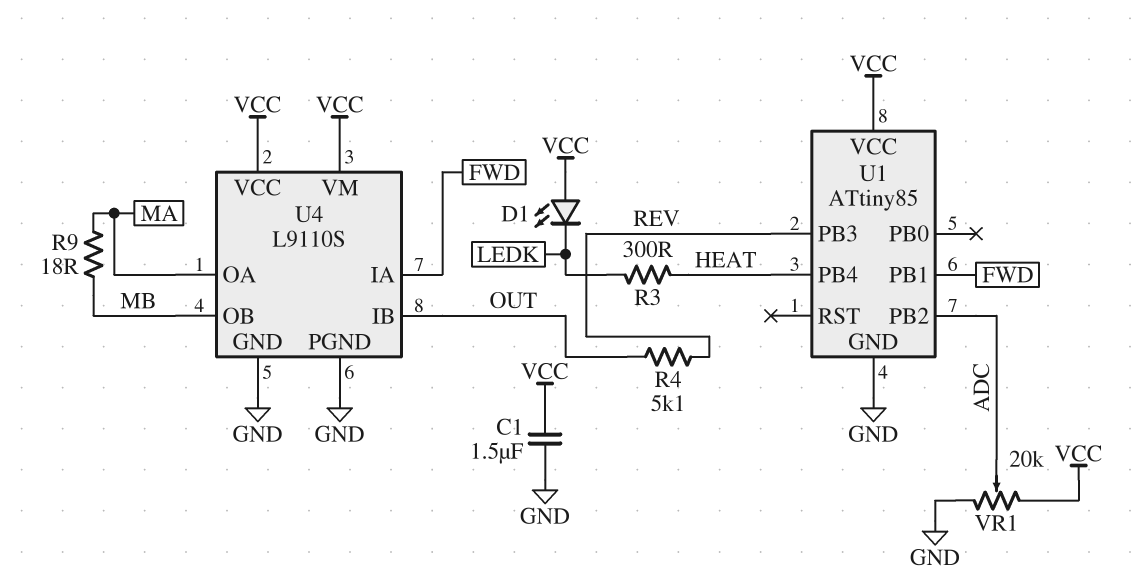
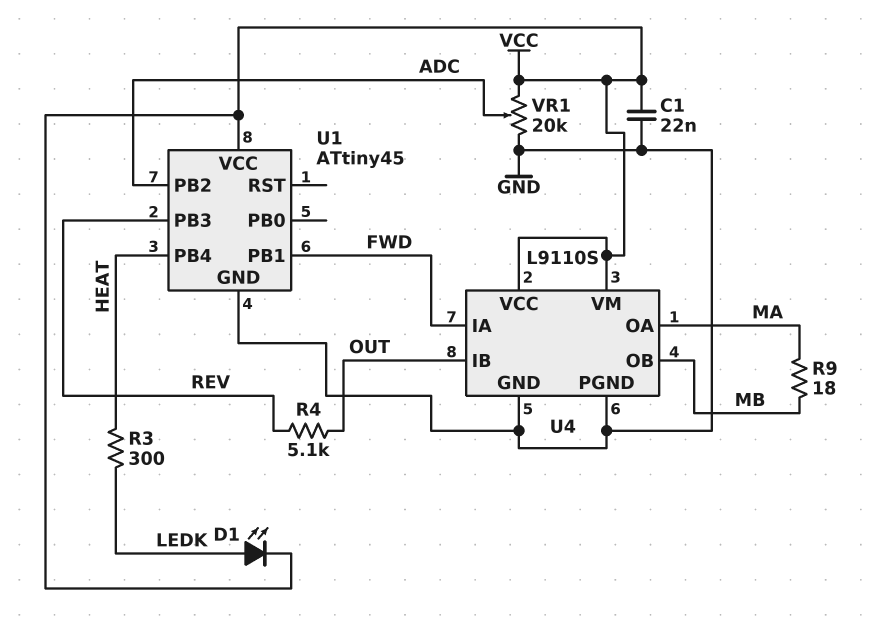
C1: 1.5uF (GND, VCC) -> 22nF (GND, VCC)
D1: LED (A VCC, K LEDK) -> LED (A LEDK, K VCC)
U1: ATtiny85 -> ATtiny45

